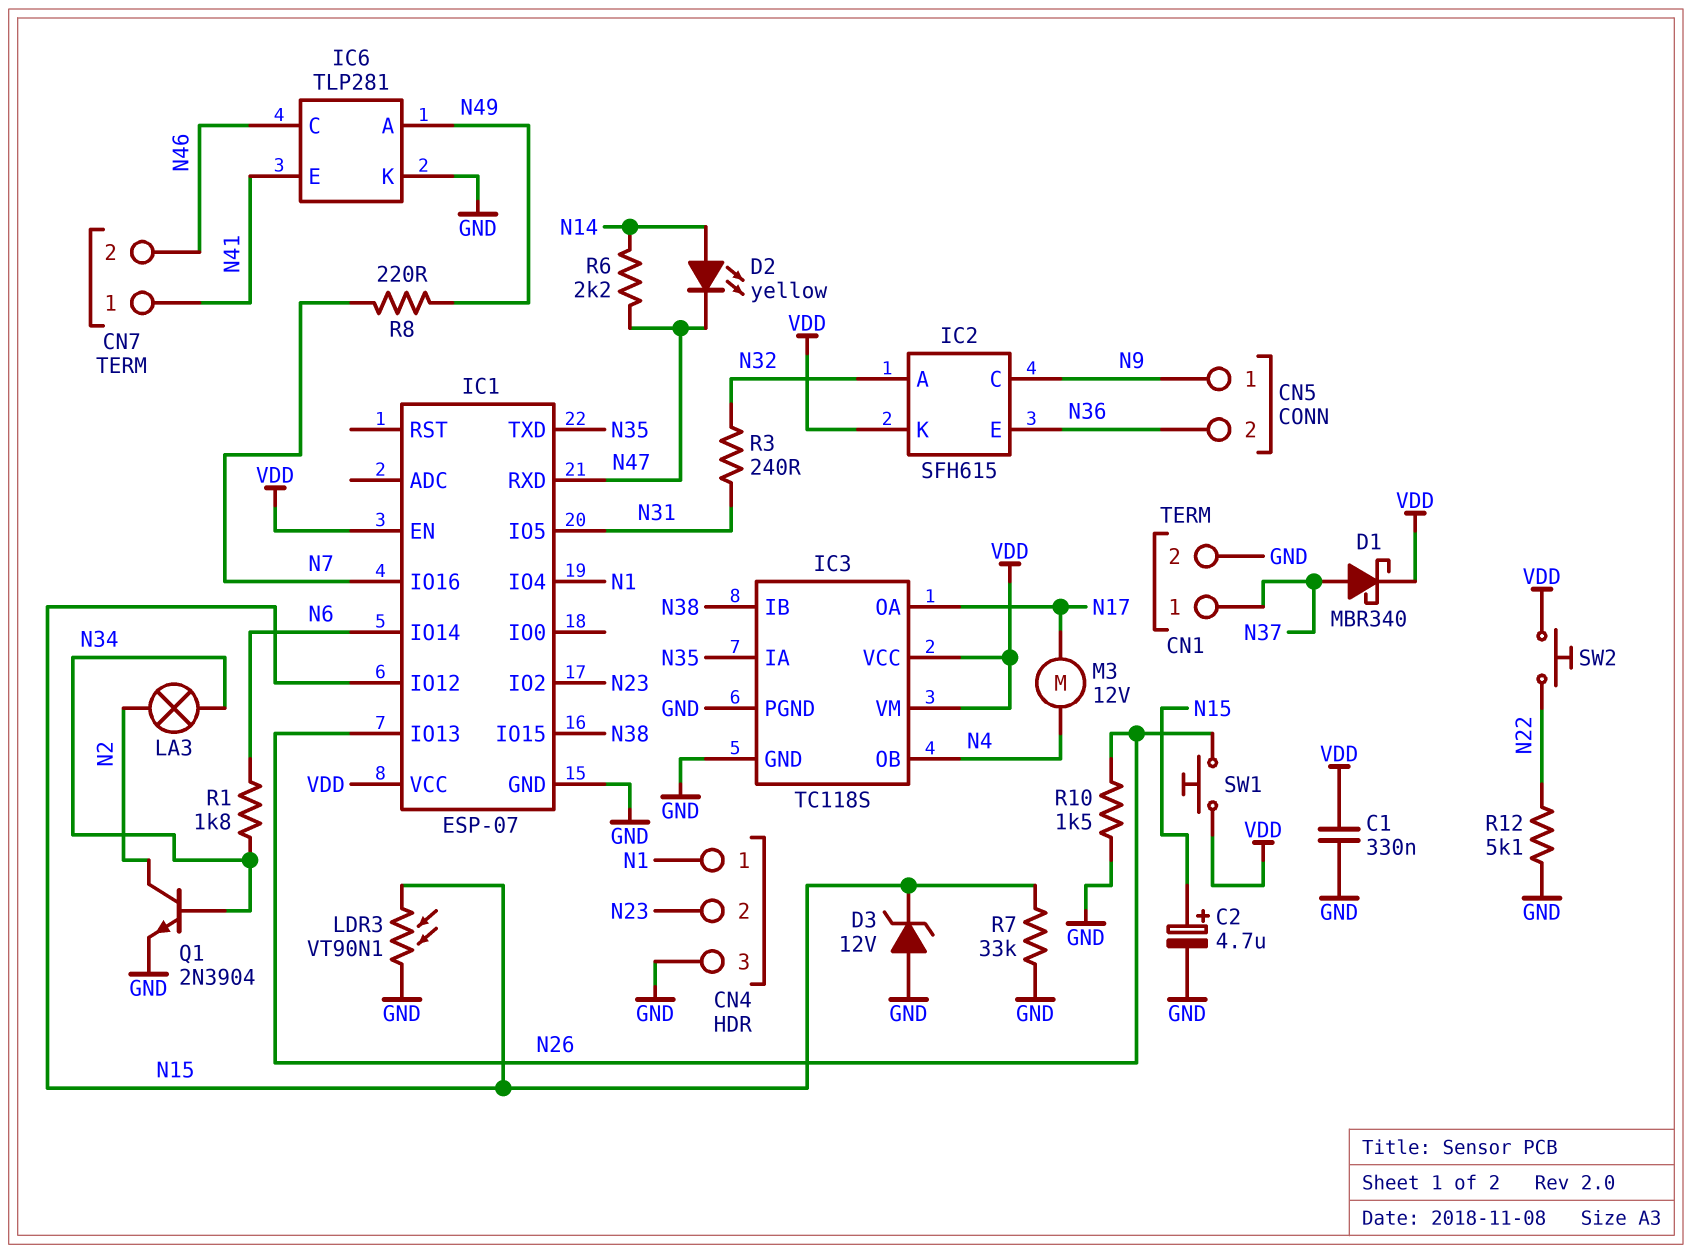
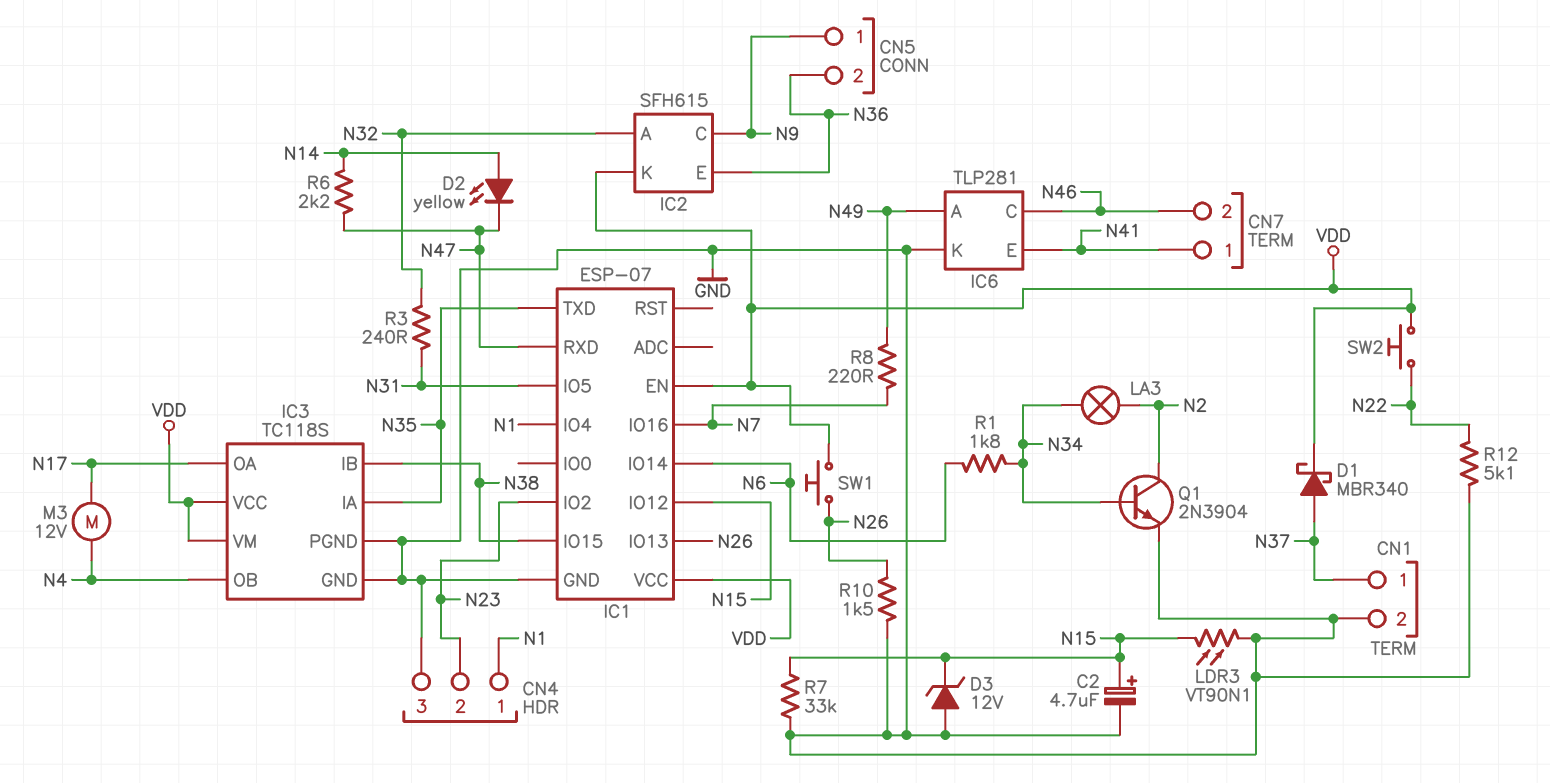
C1: 330nF (GND, VDD) -> none

